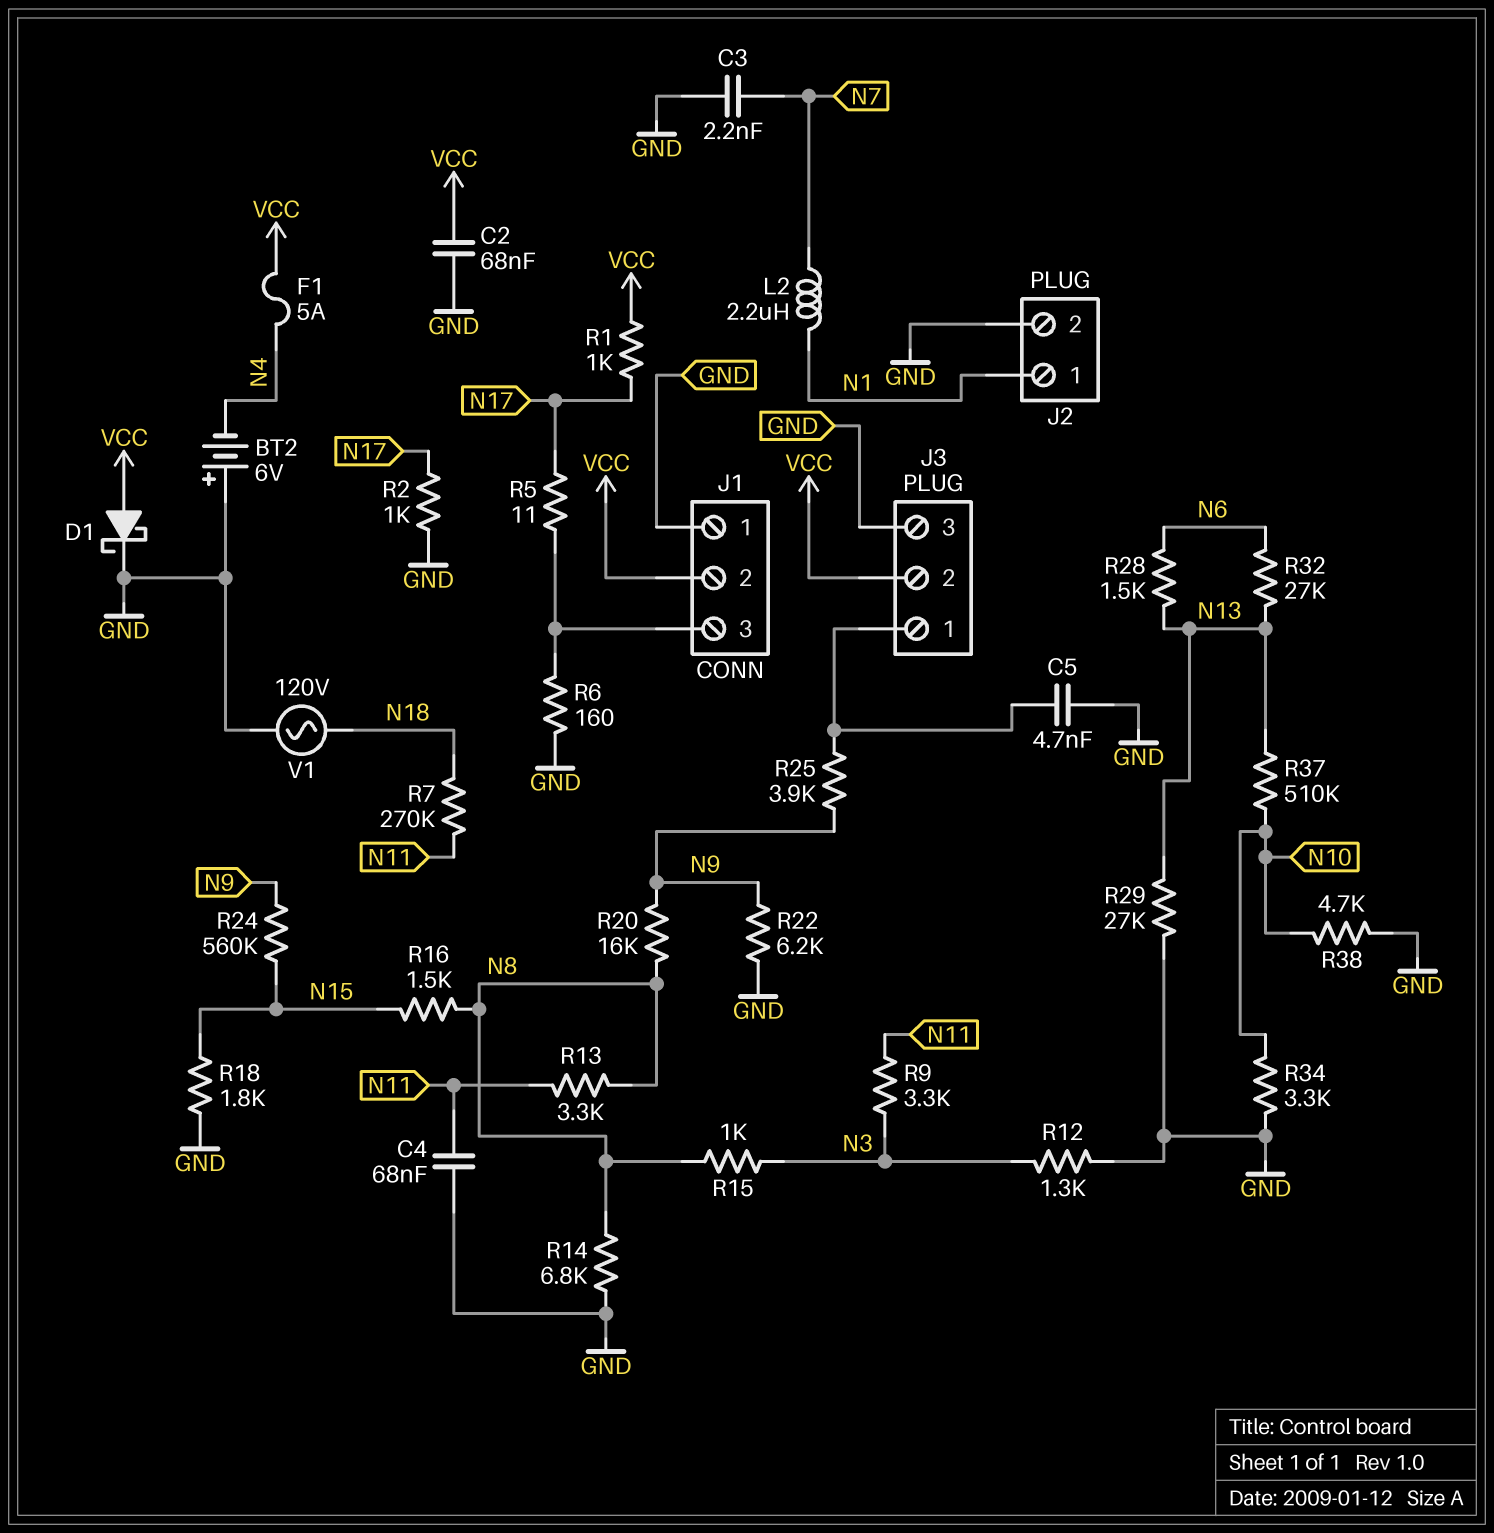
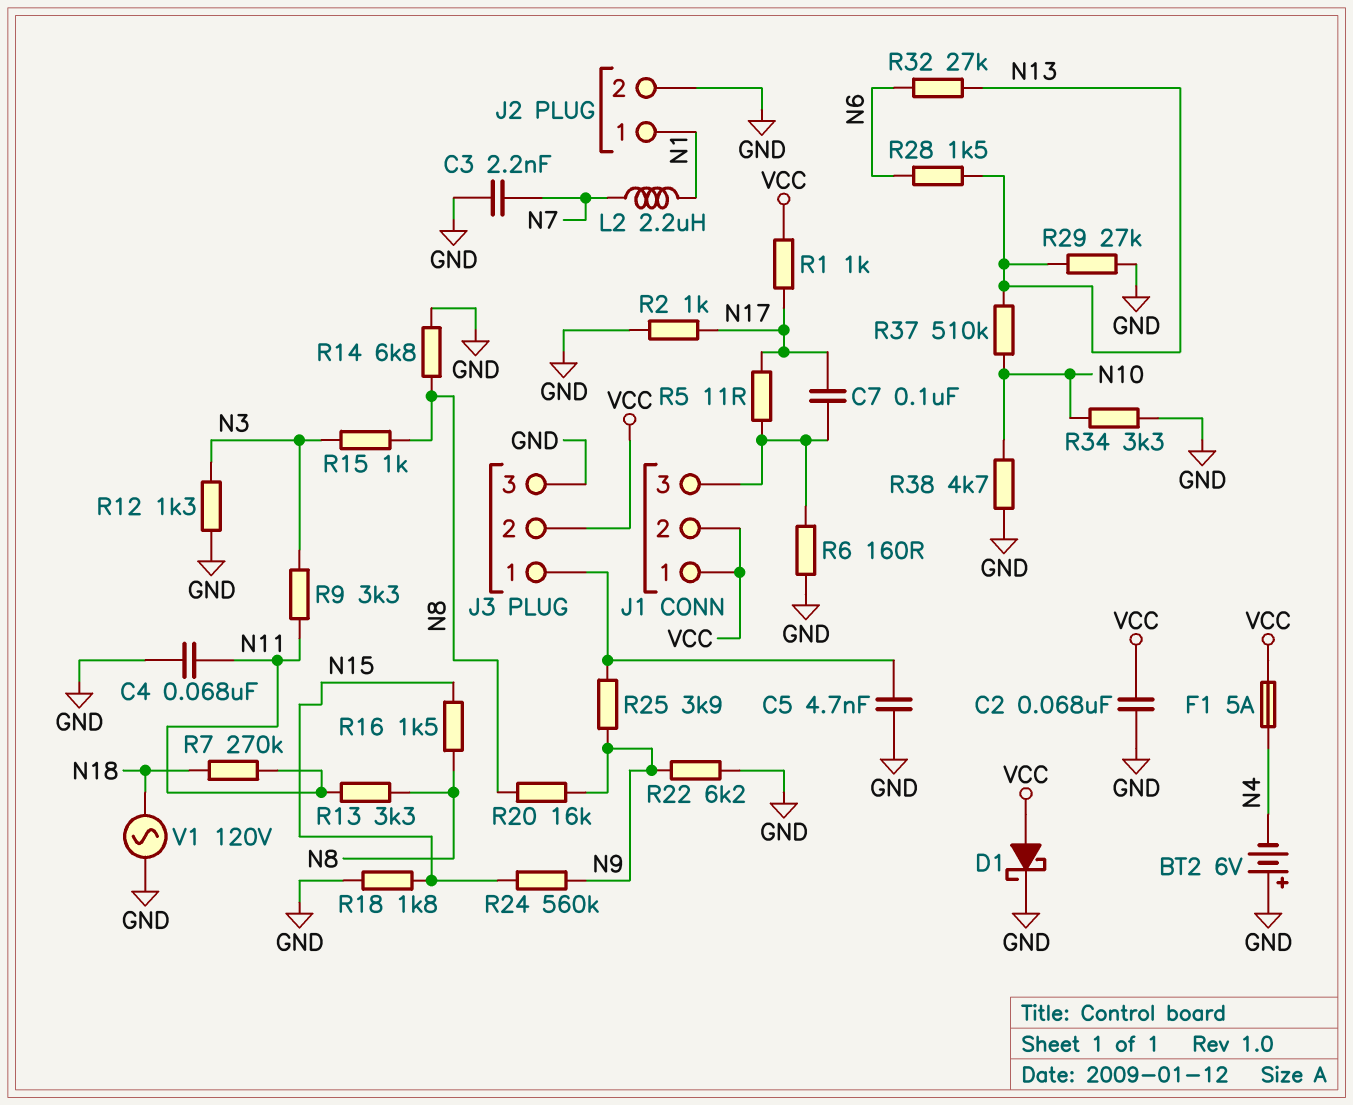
C7: none -> 100nF (J1/3, N17)
J1 pin 1: GND -> VCC

